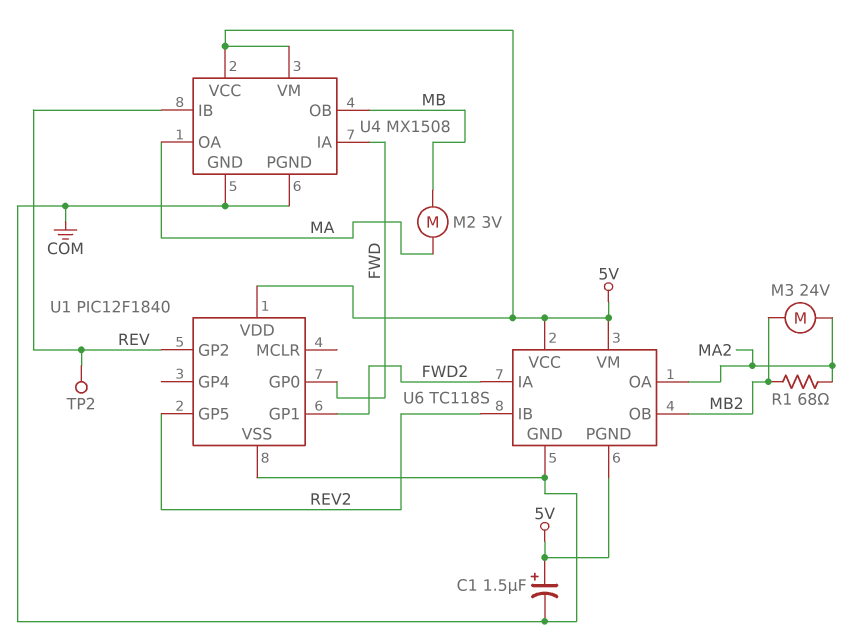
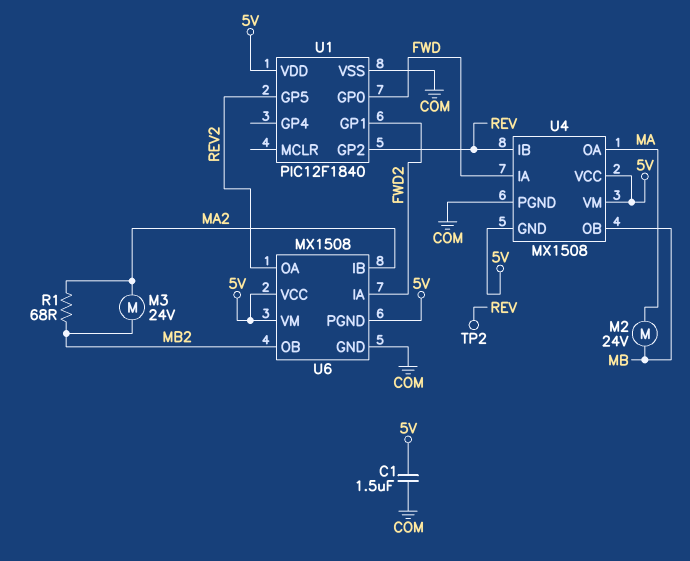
C1: 1.5uF (plus 5V, minus COM) -> 1.5uF (5V, COM)
M2: motor 3V (MA, MB) -> motor 24V (MA, MB)
U4 pin GND: COM -> 5V
U6: TC118S -> MX1508
U6 pin IB: REV2 -> MA2
U6 pin OA: MA2 -> REV2

